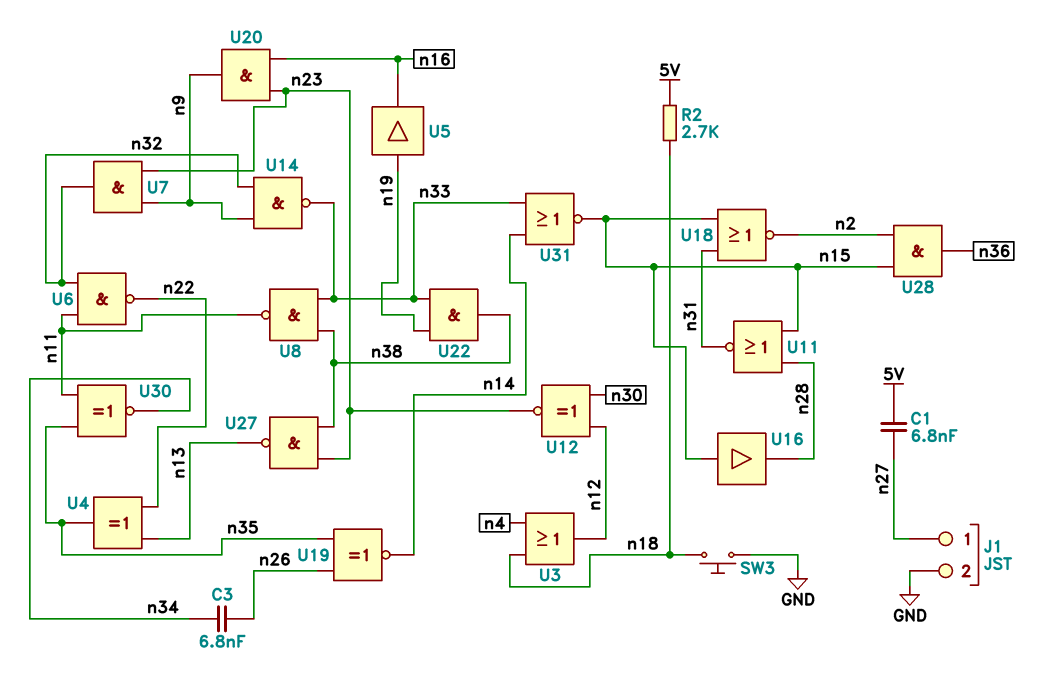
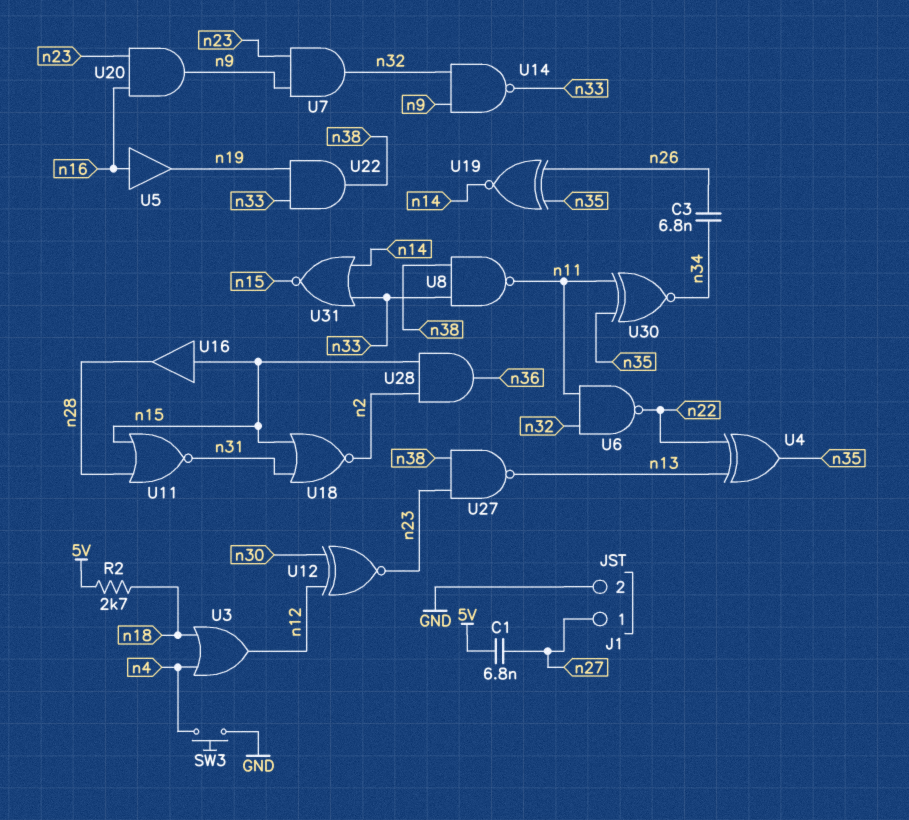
SW3: button (GND, n18) -> button (GND, n4)
U5: buffer (in n19, out n16) -> buffer (in n16, out n19)

